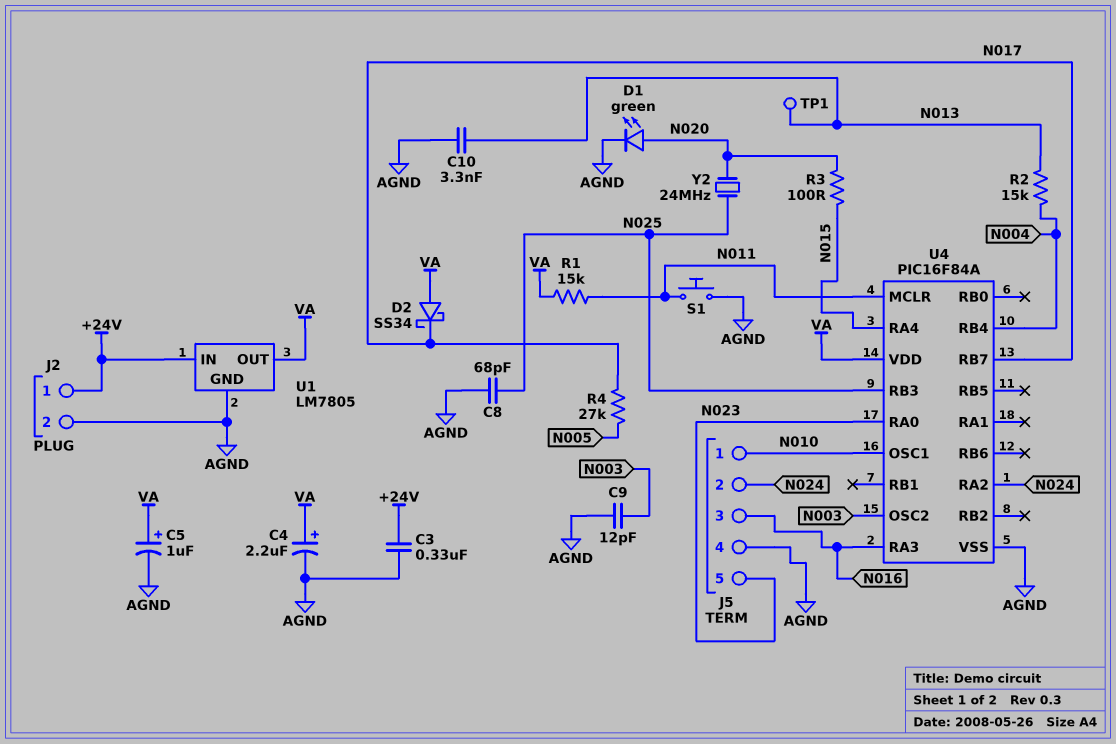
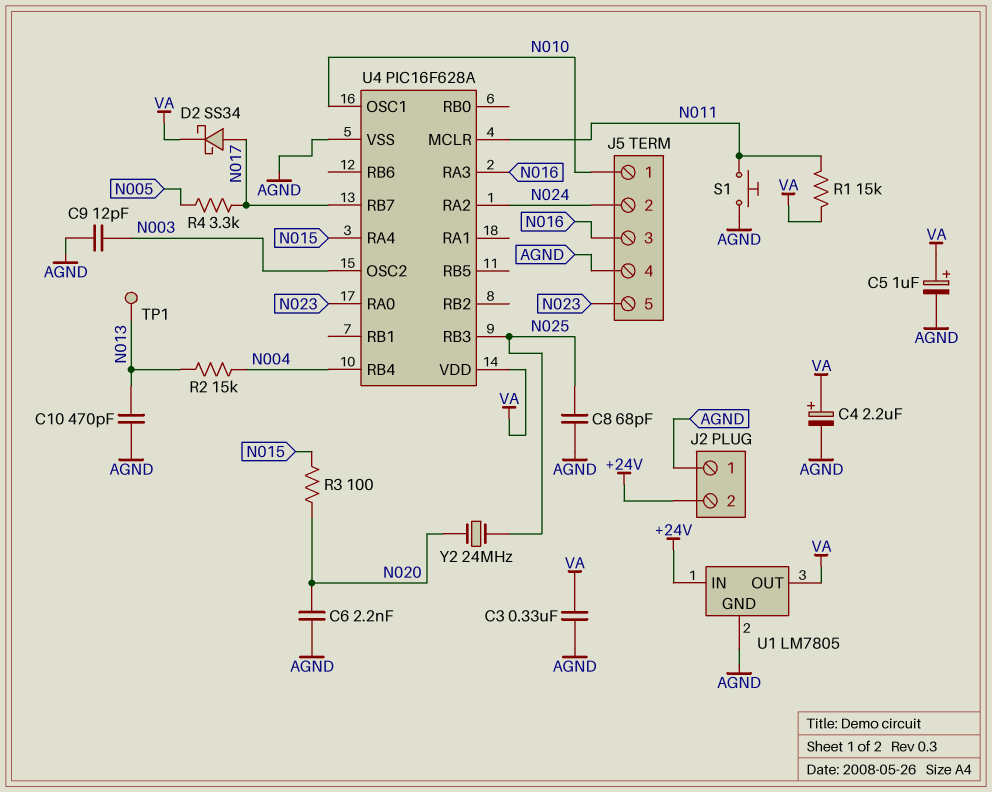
C3: 330nF (+24V, AGND) -> 330nF (AGND, VA)
C6: none -> 2.2nF (AGND, N020)
C10: 3.3nF (AGND, N013) -> 470pF (AGND, N013)
D1: LED green (A N020, K AGND) -> none
D2: schottky SS34 (A VA, K N017) -> schottky SS34 (A N017, K VA)
J2 pin 1: +24V -> AGND
J2 pin 2: AGND -> +24V
R4: 27k (N005, N017) -> 3.3k (N005, N017)
U4: PIC16F84A -> PIC16F628A

